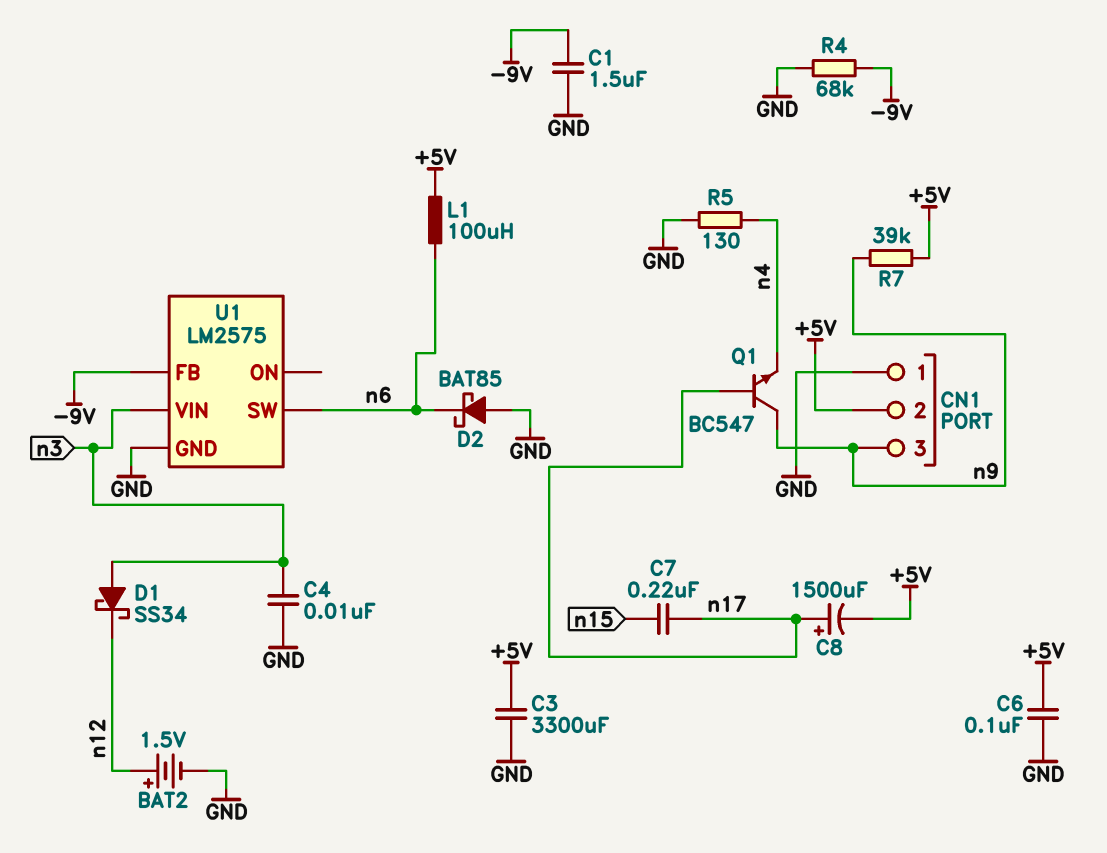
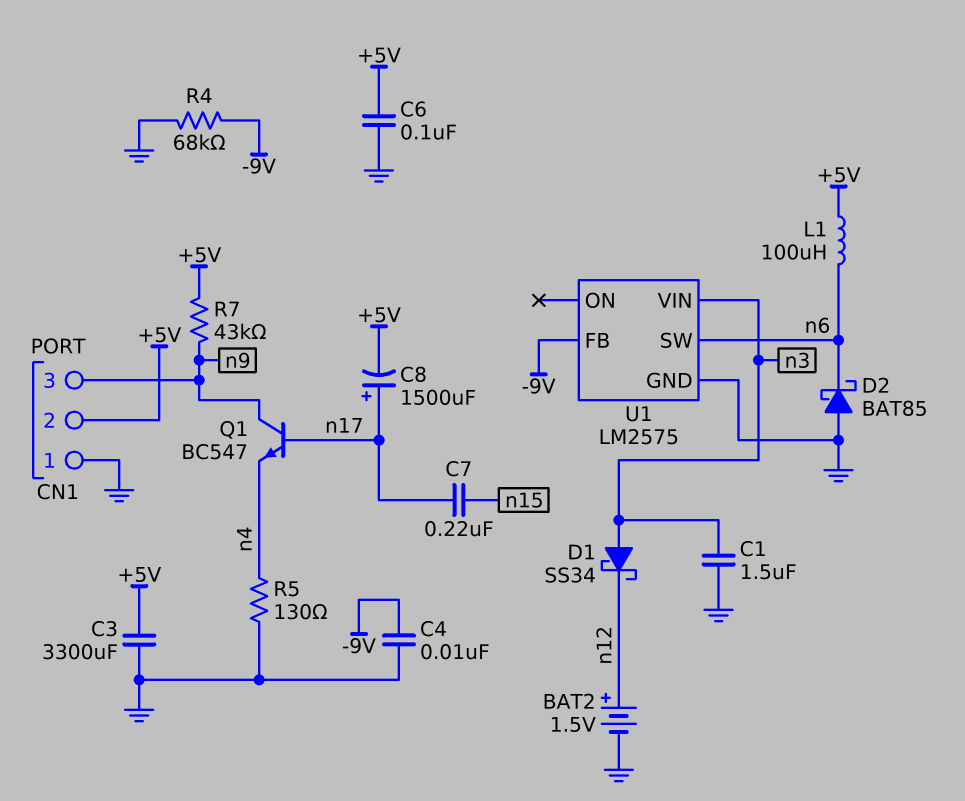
C1: 1.5uF (-9V, GND) -> 1.5uF (GND, n3)
C4: 10nF (GND, n3) -> 10nF (-9V, GND)
R7: 39k (+5V, n9) -> 43k (+5V, n9)

